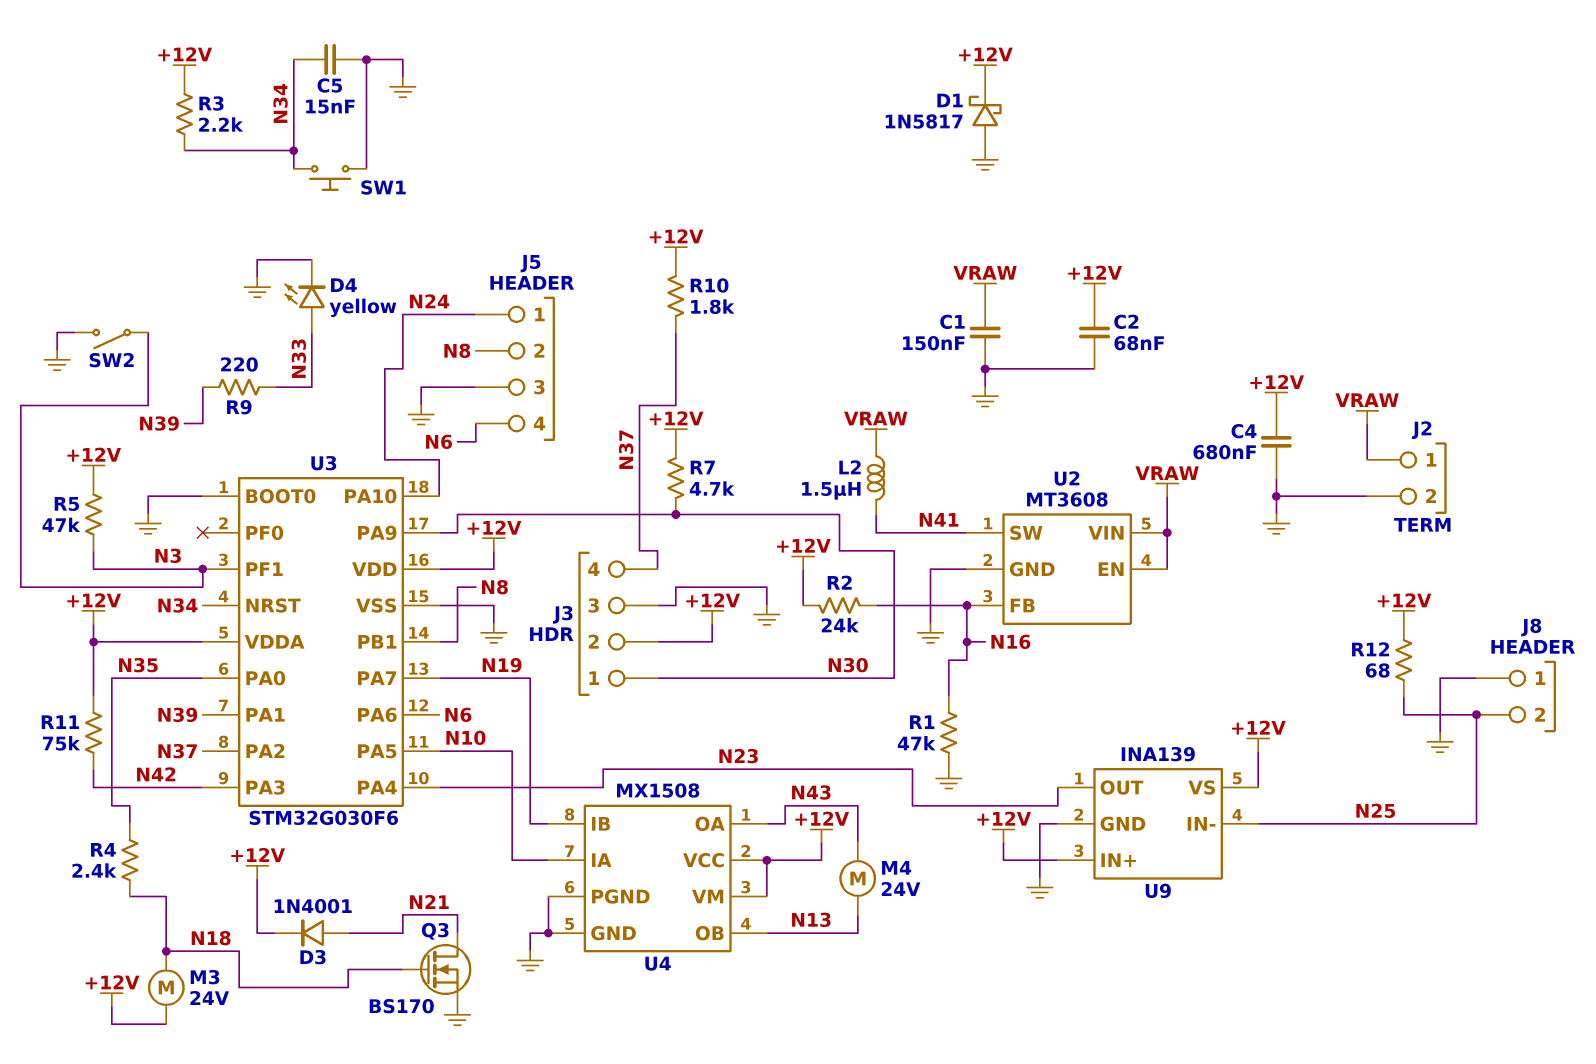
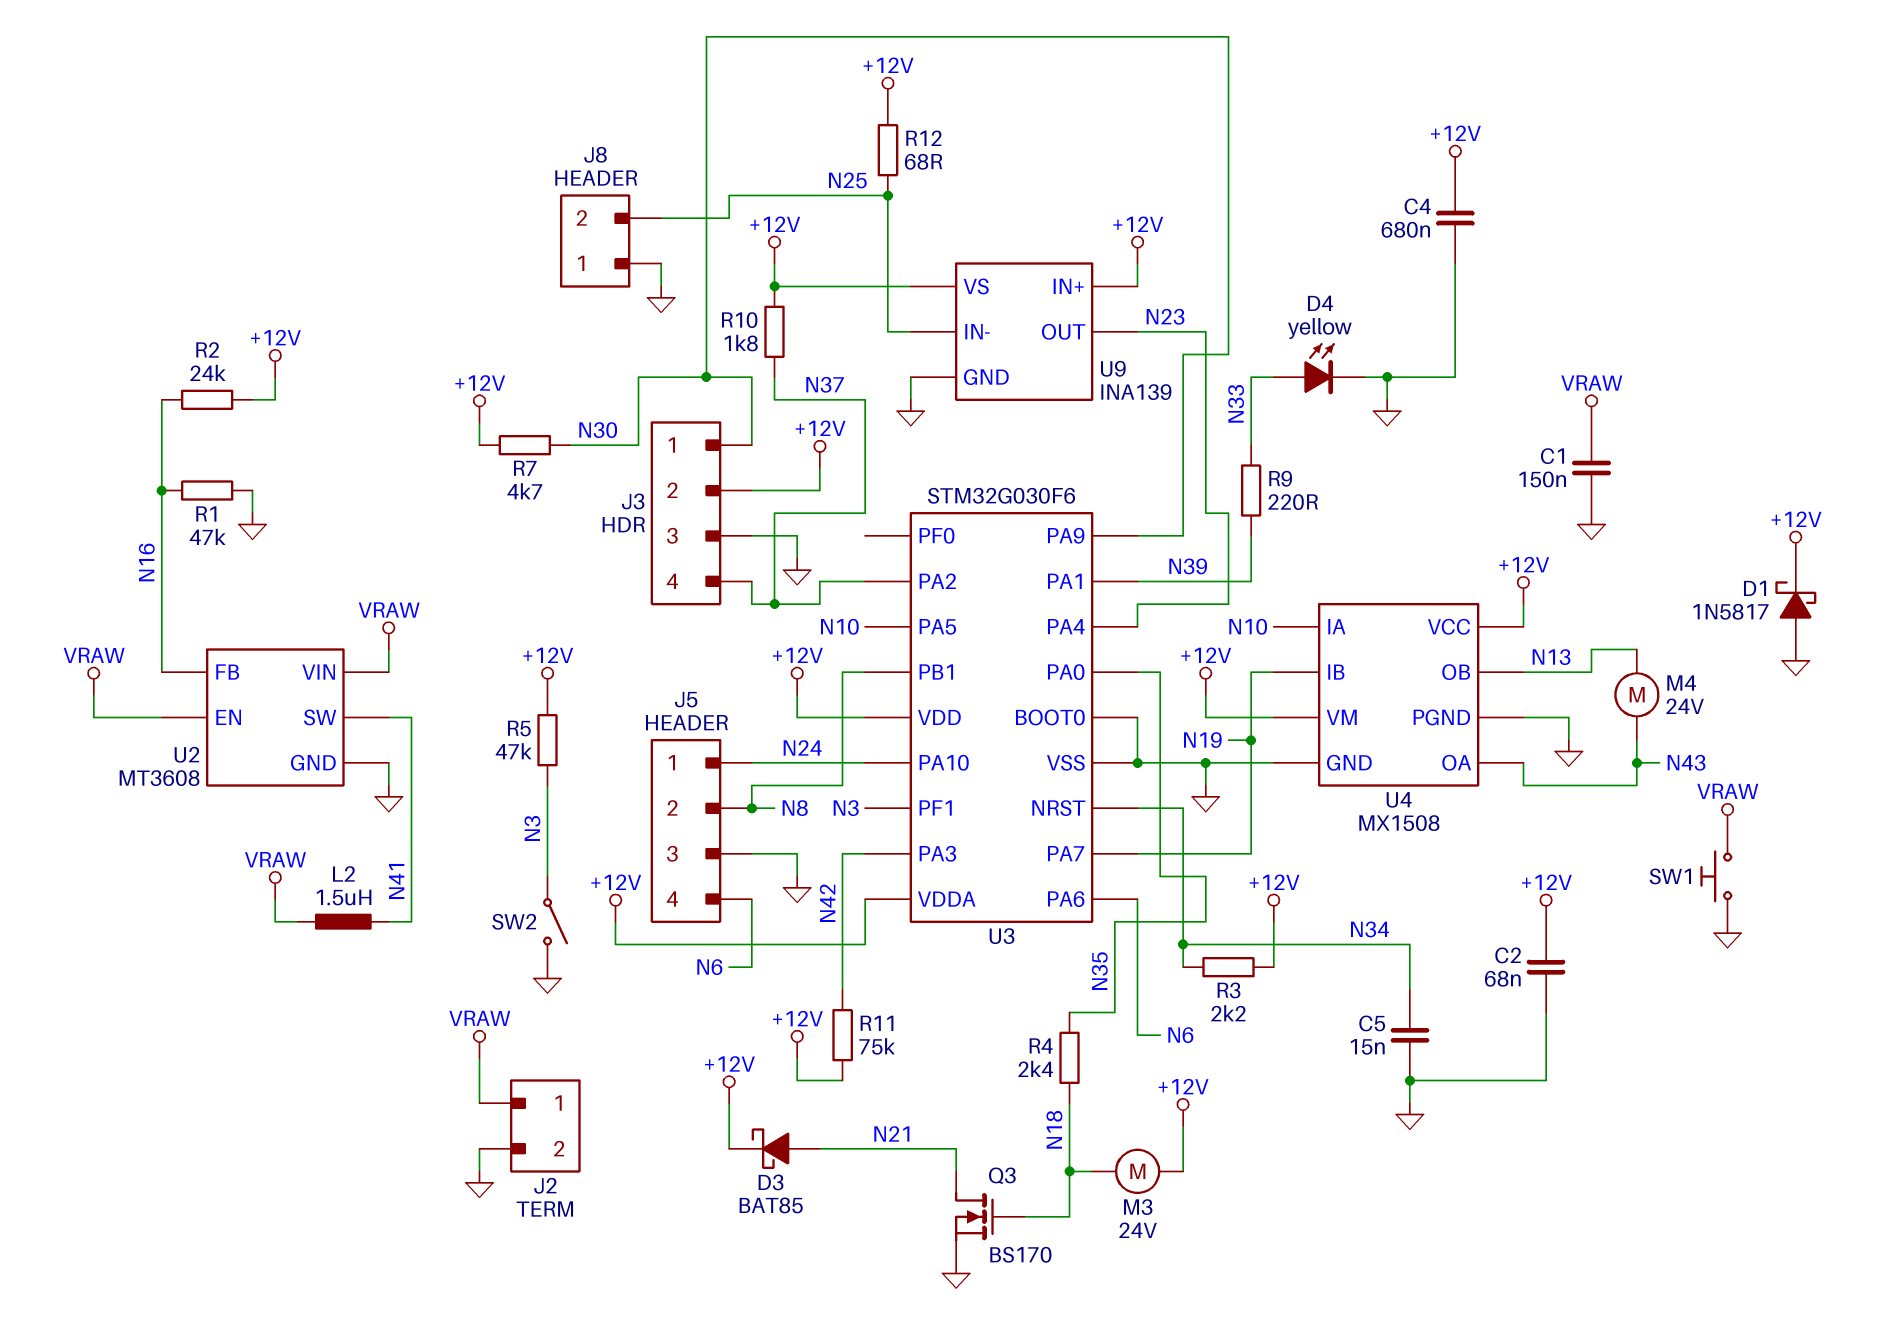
D3: diode 1N4001 (A N21, K +12V) -> schottky BAT85 (A N21, K +12V)
SW1: button (GND, N34) -> button (GND, VRAW)

